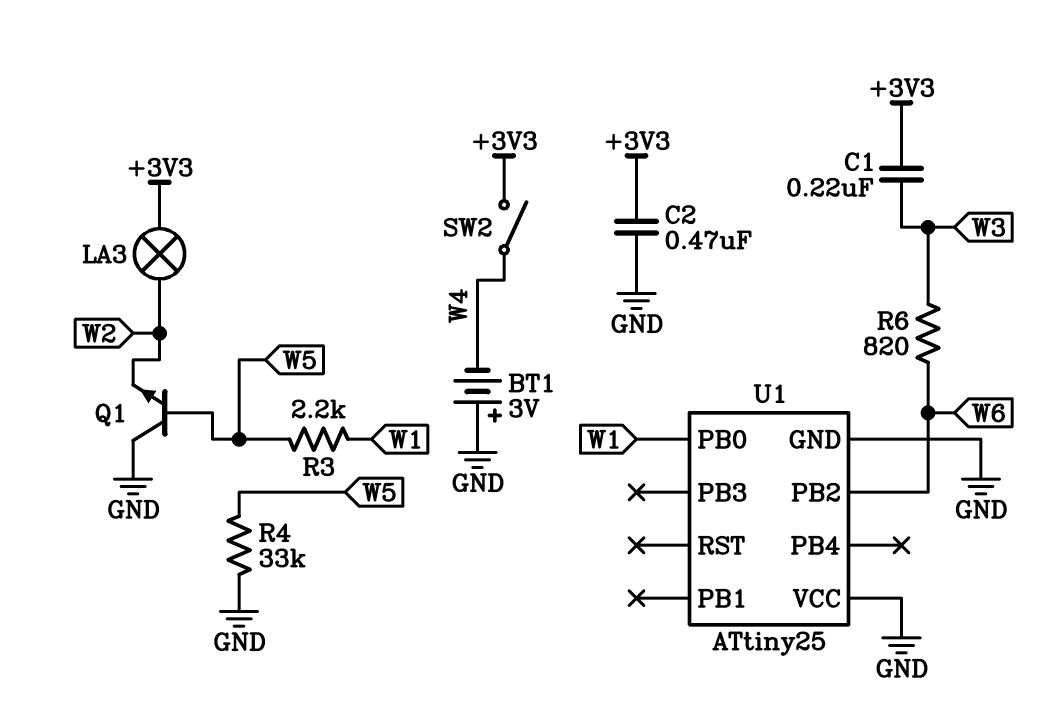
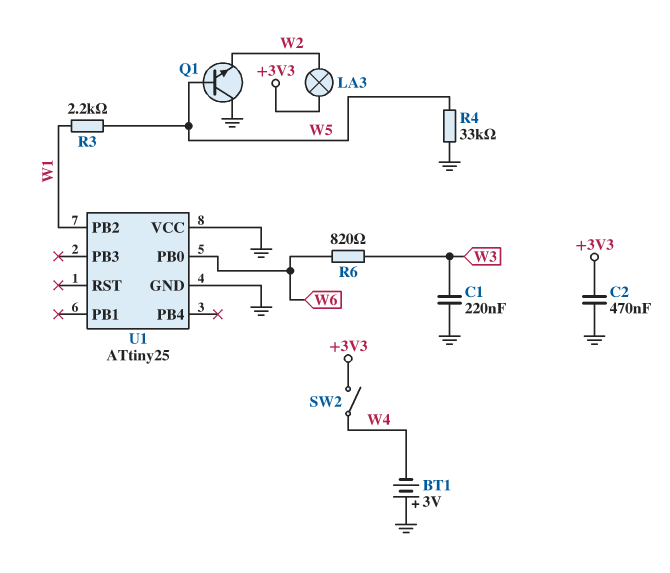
C1: 220nF (+3V3, W3) -> 220nF (GND, W3)
U1 pin PB0: W1 -> W6
U1 pin PB2: W6 -> W1

